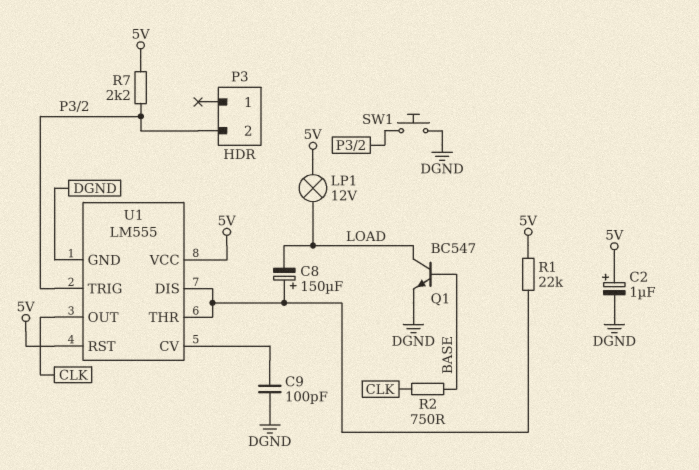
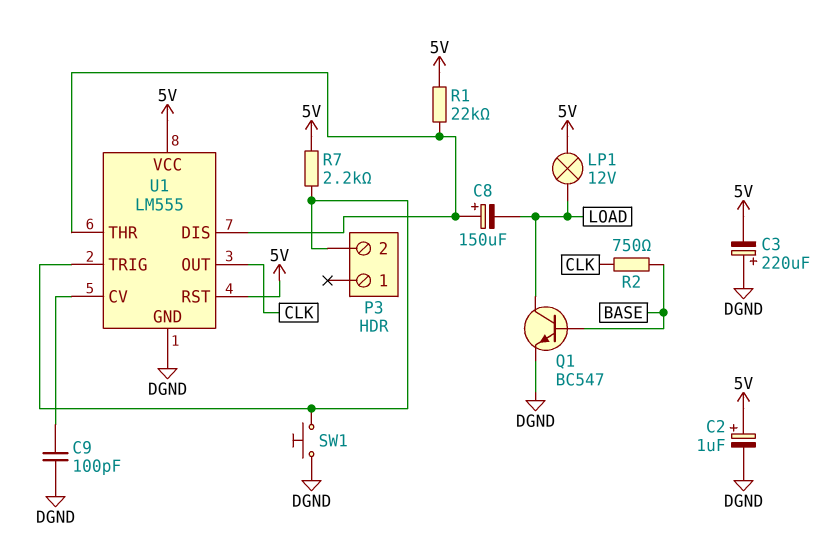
C3: none -> 220uF (plus DGND, minus 5V)

